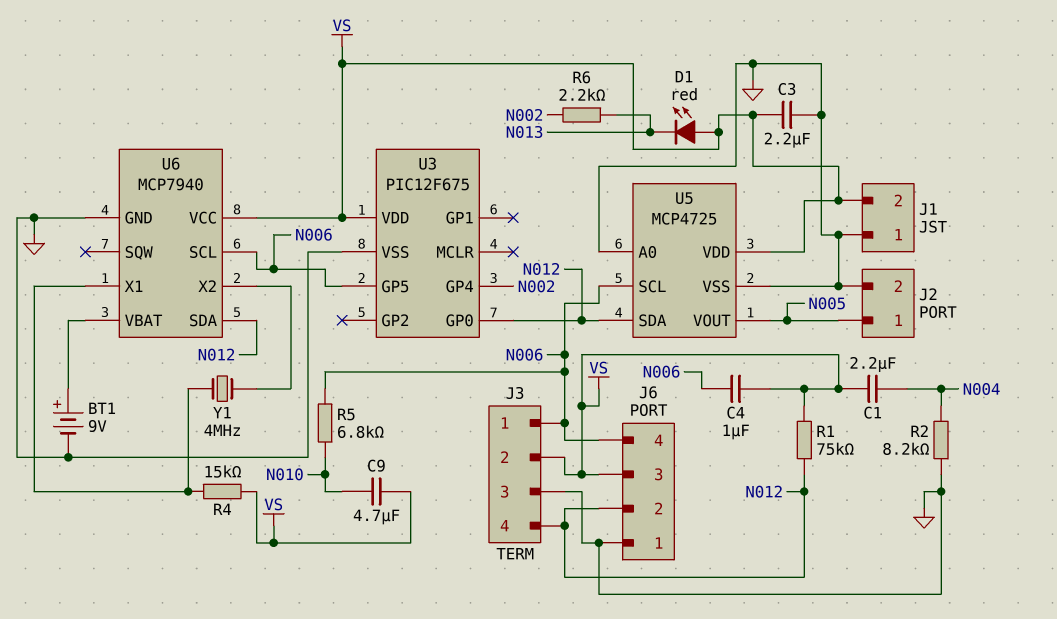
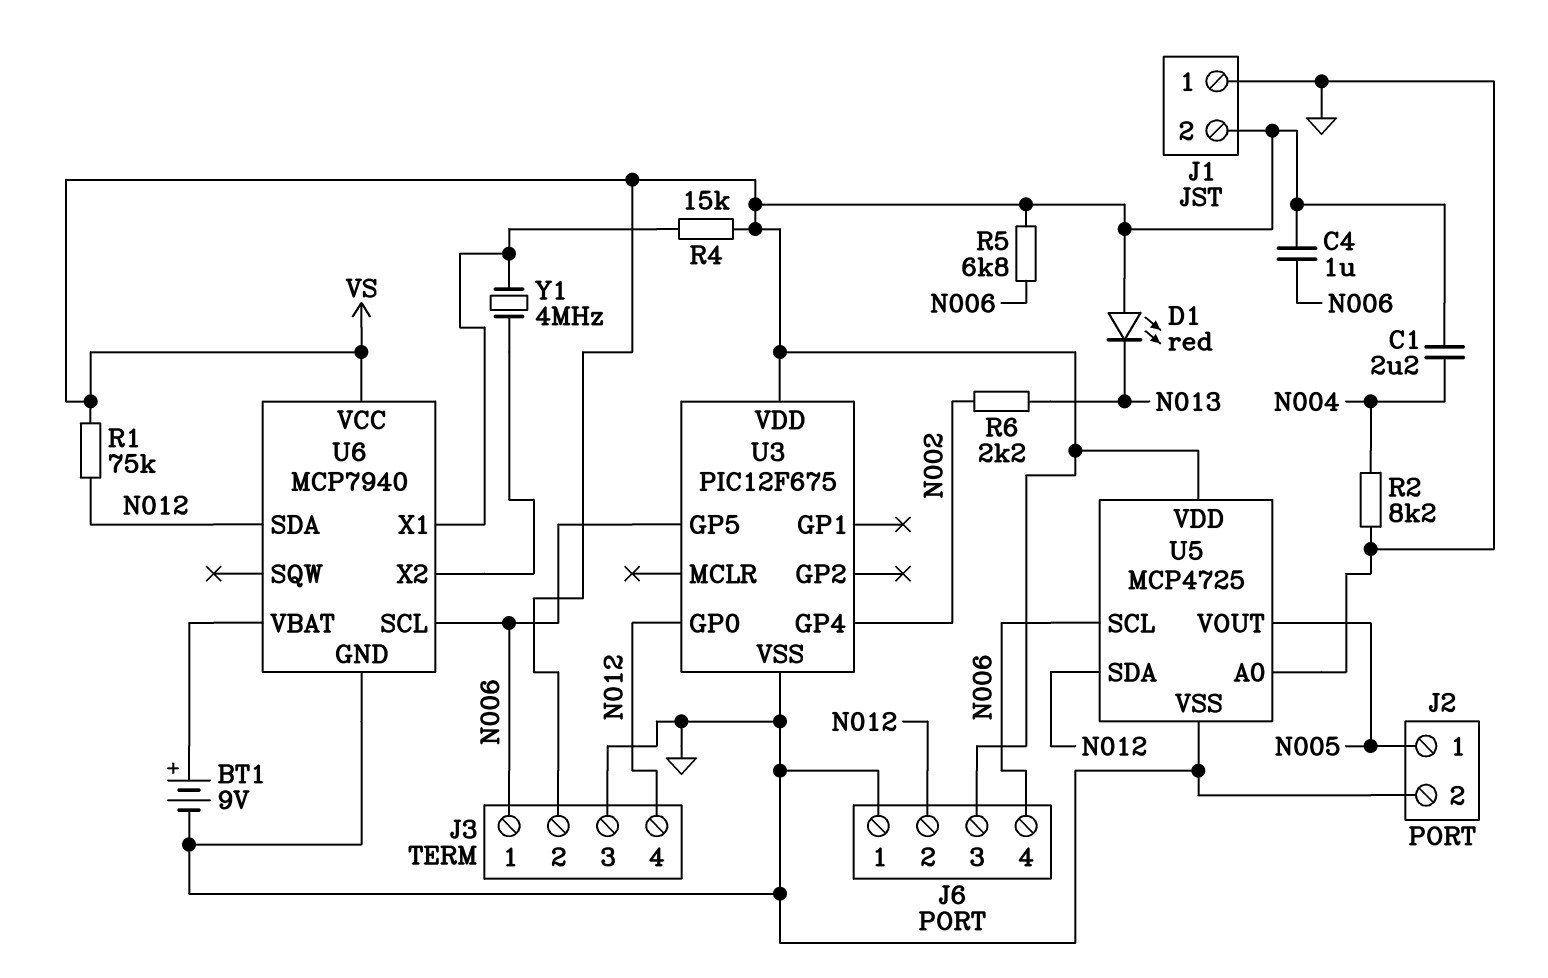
C3: 2.2uF (GND, VS) -> none
C9: 4.7uF (N010, VS) -> none
R5: 6.8k (N006, N010) -> 6.8k (N006, VS)

